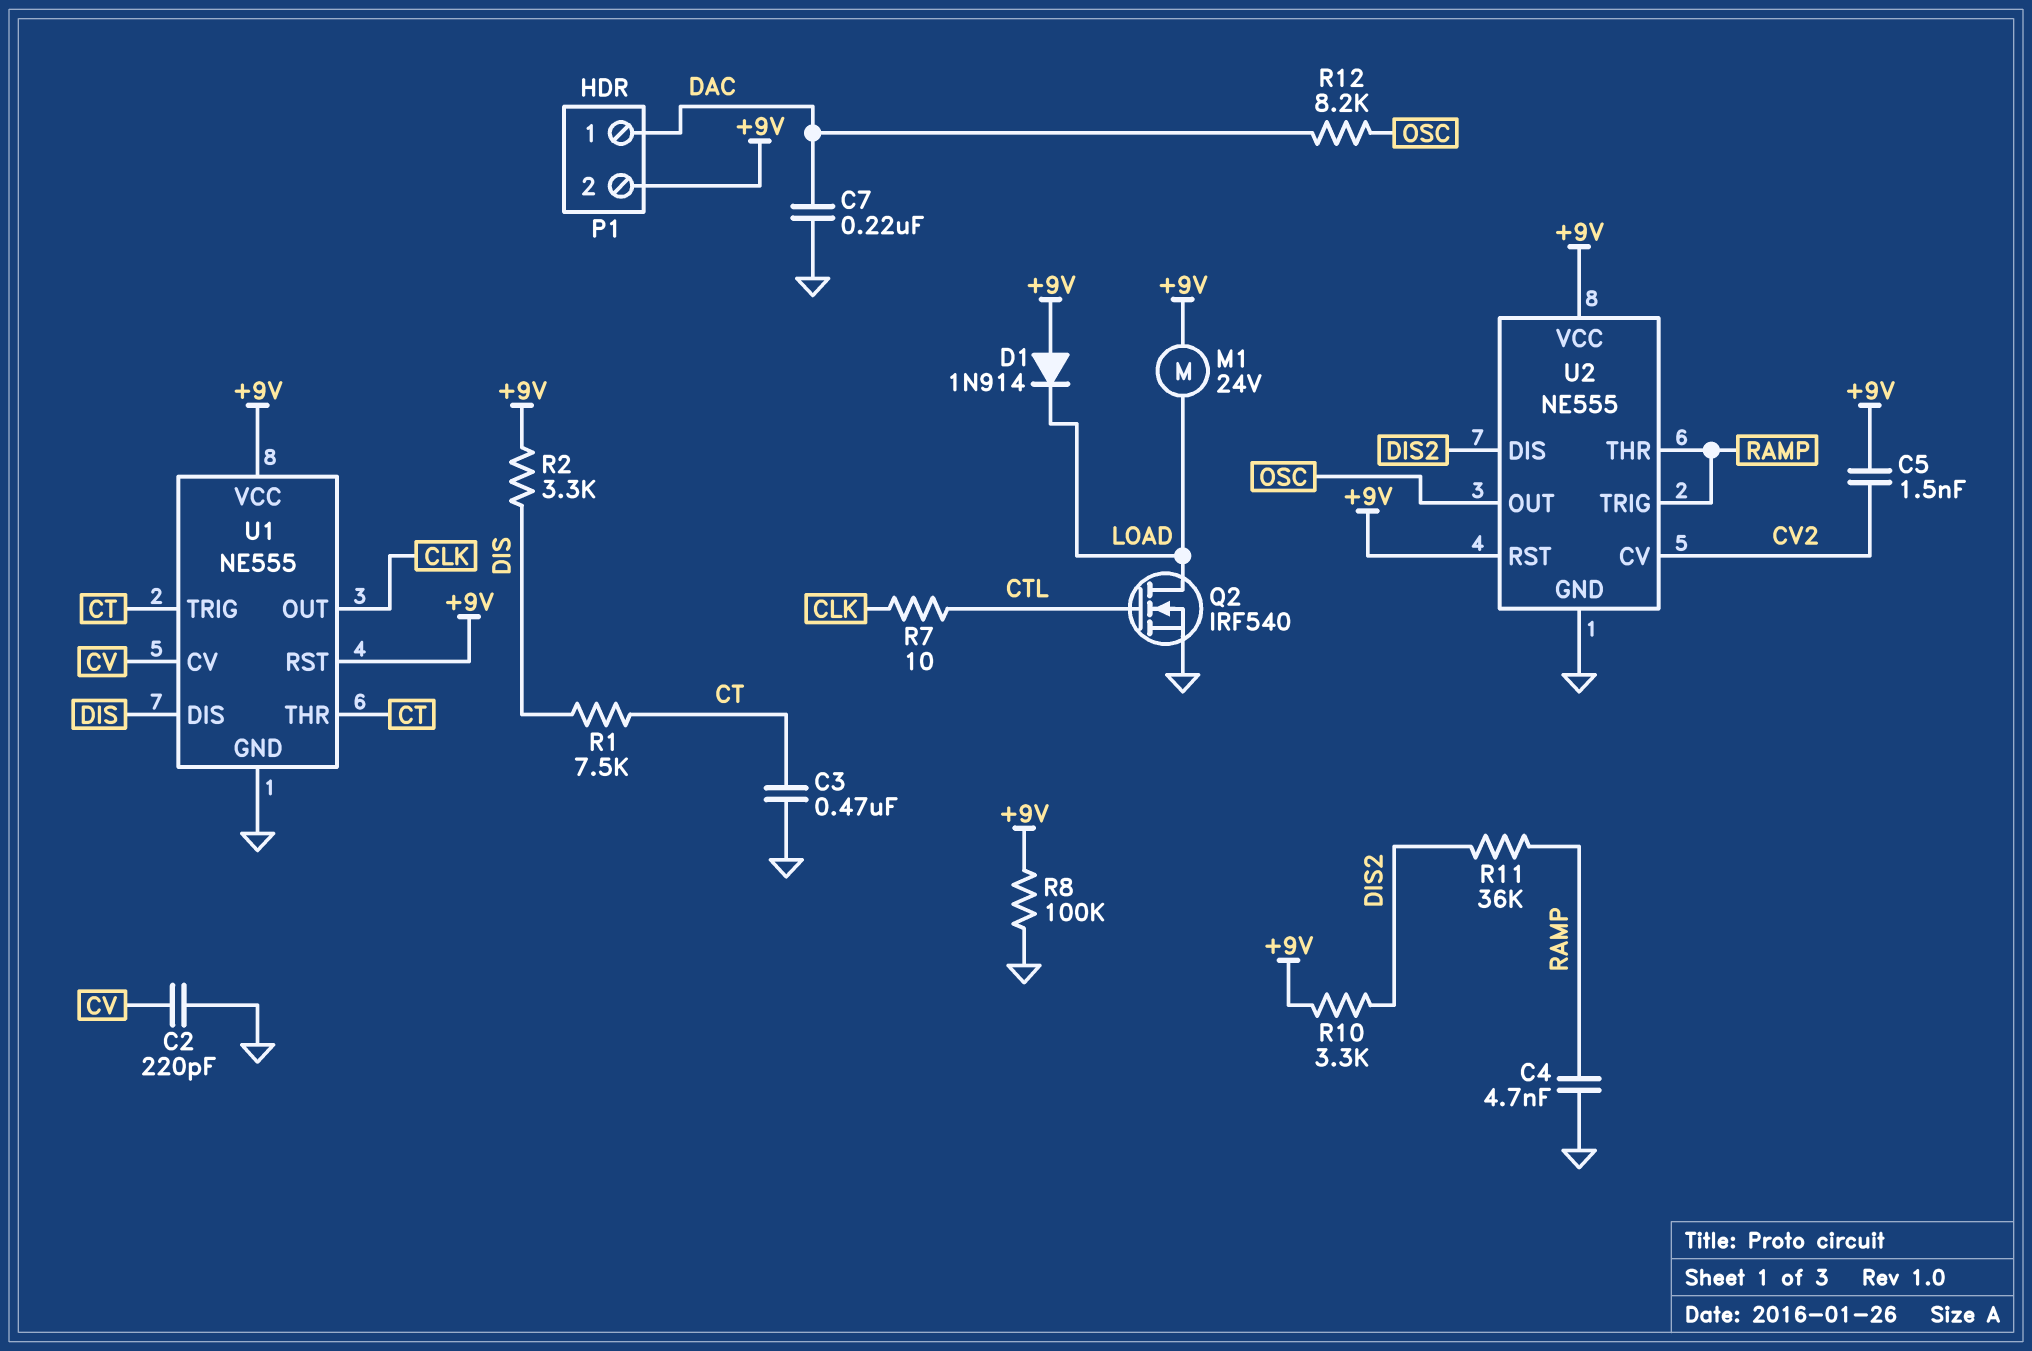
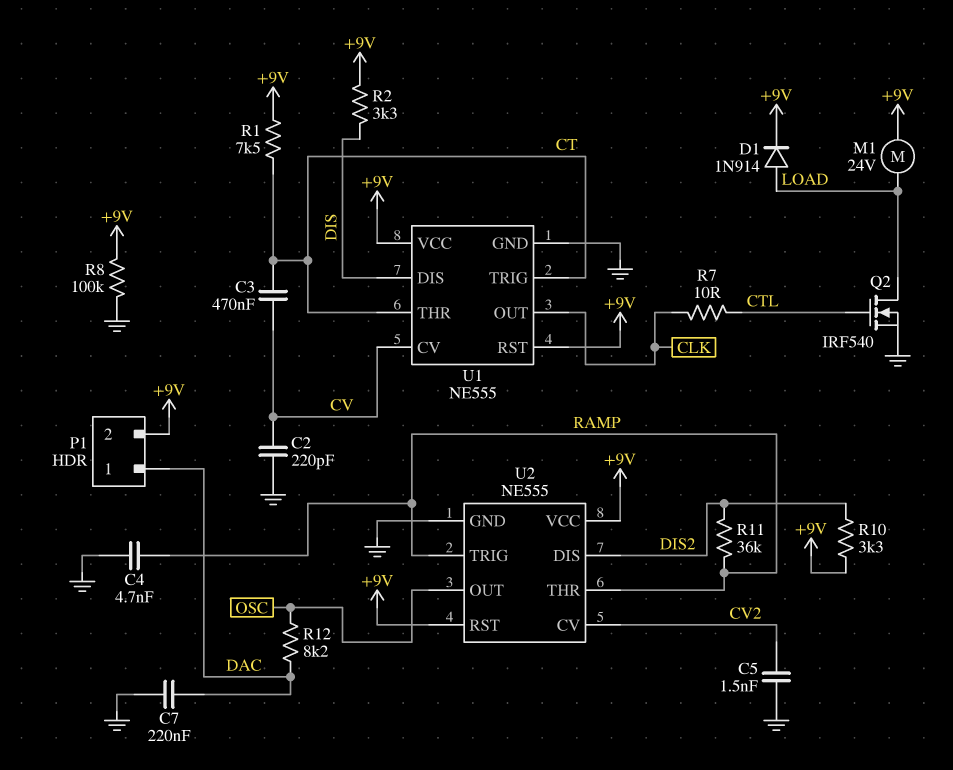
C3: 470nF (CT, GND) -> 470nF (CT, CV)
C5: 1.5nF (+9V, CV2) -> 1.5nF (CV2, GND)
D1: diode 1N914 (A +9V, K LOAD) -> diode 1N914 (A LOAD, K +9V)
R1: 7.5k (CT, DIS) -> 7.5k (+9V, CT)

